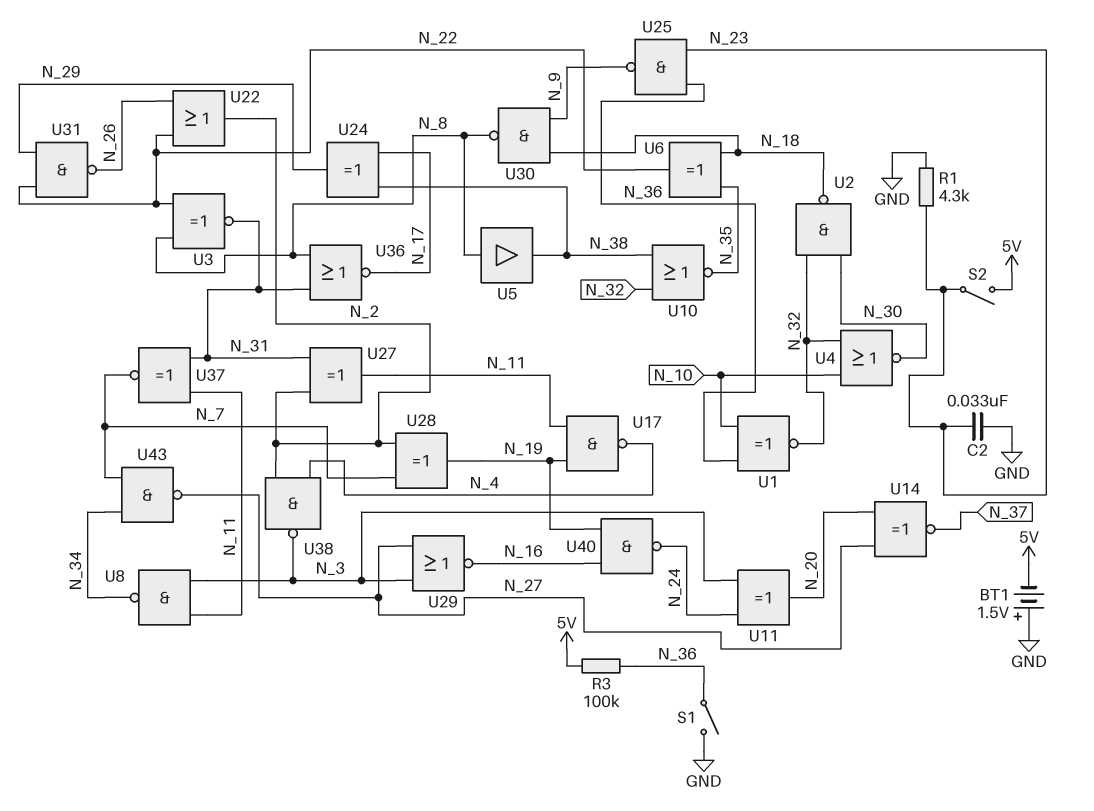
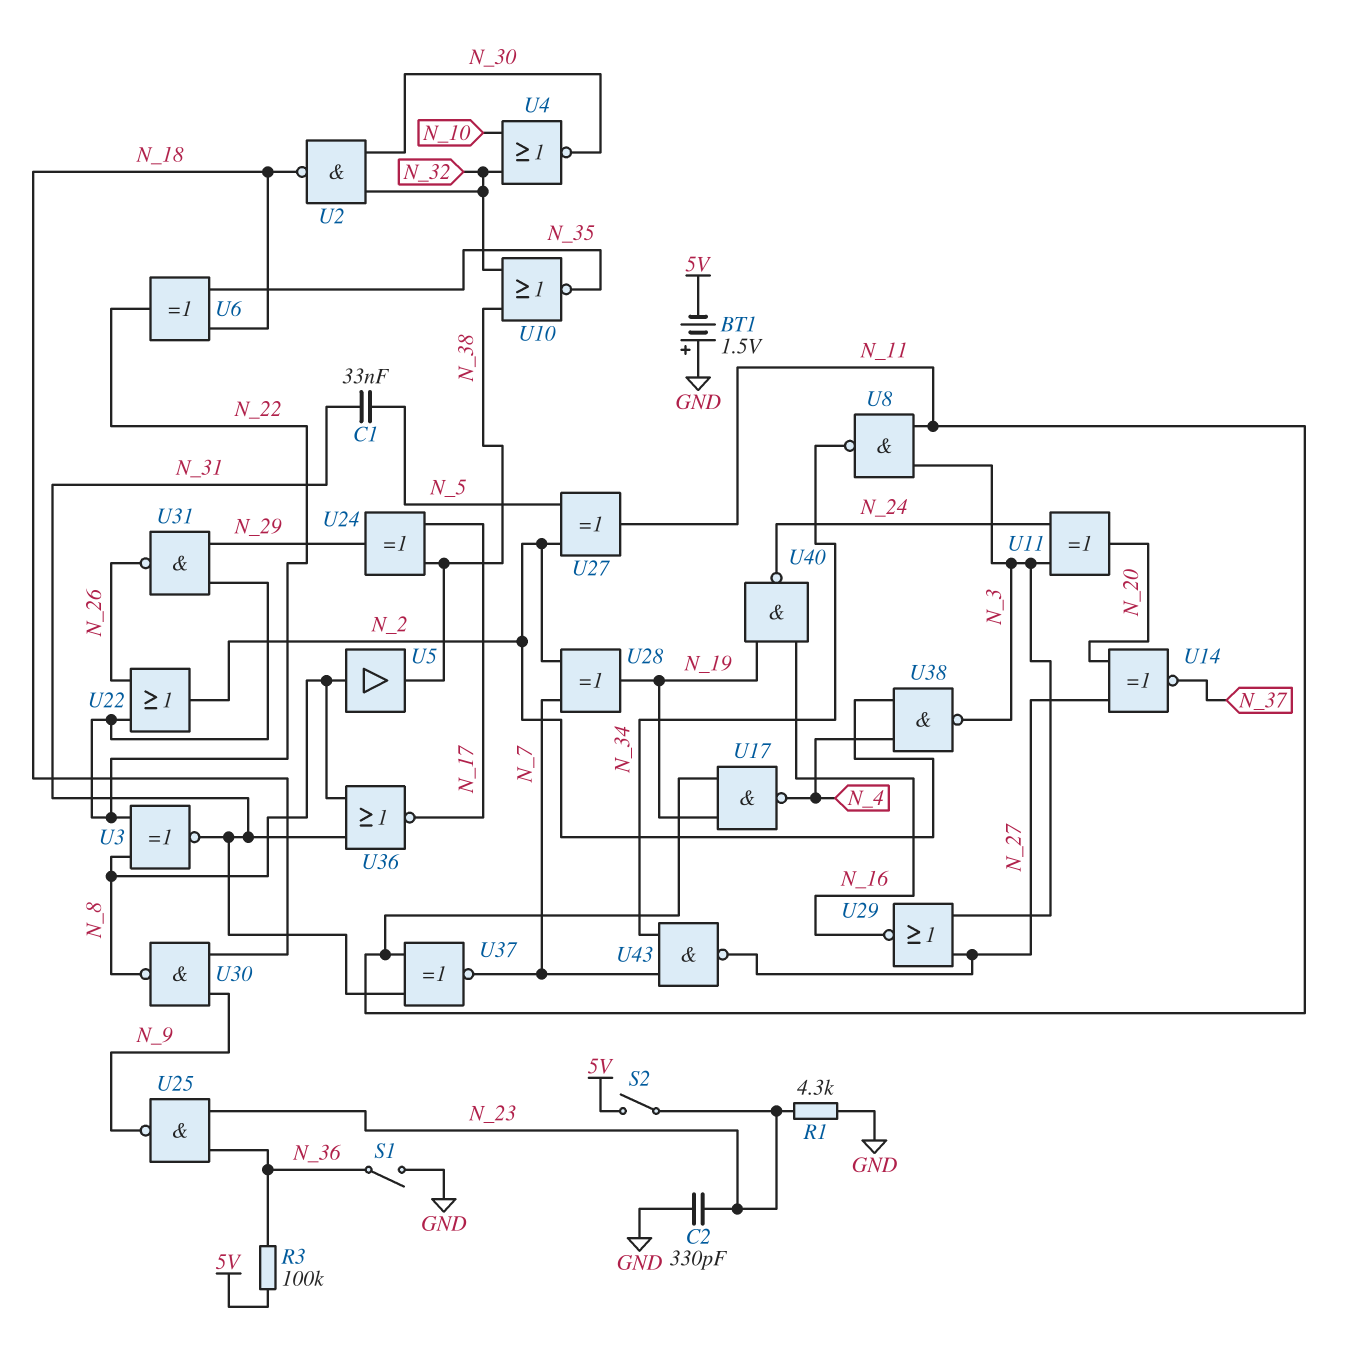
C1: none -> 33nF (N_5, N_31)
C2: 33nF (GND, N_23) -> 330pF (GND, N_23)
U1: XNOR (in N_10, in N_36, out N_32) -> none
U27: XOR (in N_2, in N_31, out N_11) -> XOR (in N_2, in N_5, out N_11)

